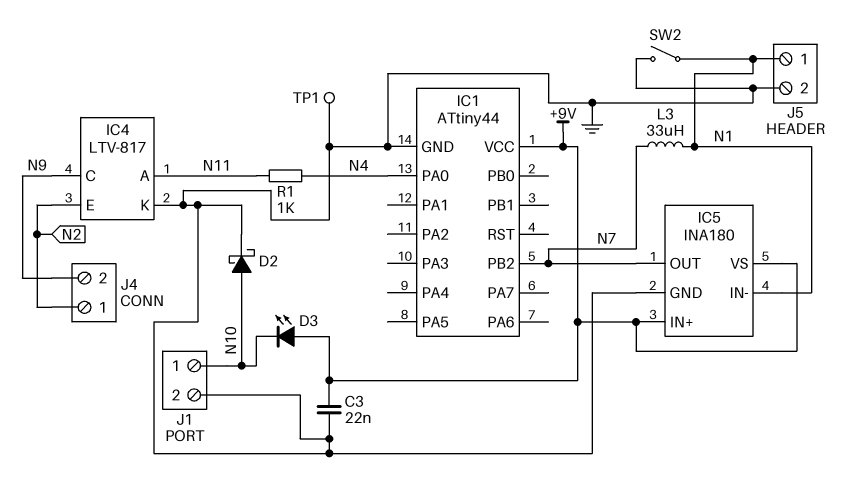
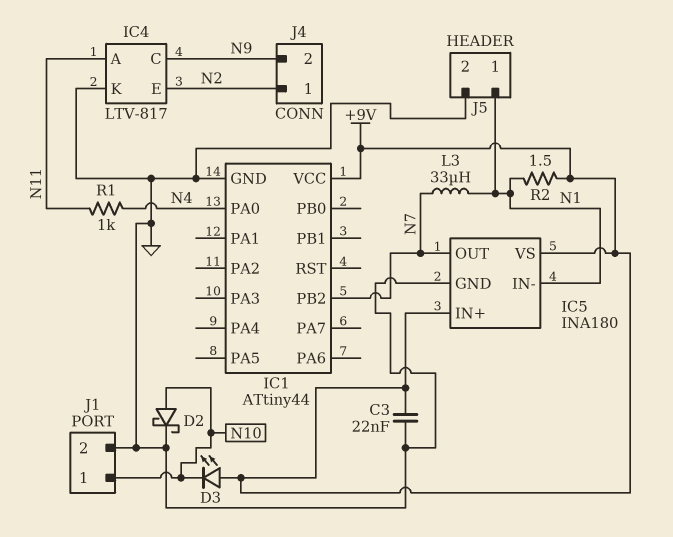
R2: none -> 1.5 (+9V, N1)
SW2: switch (GND, N1) -> none
TP1: test point (GND) -> none

